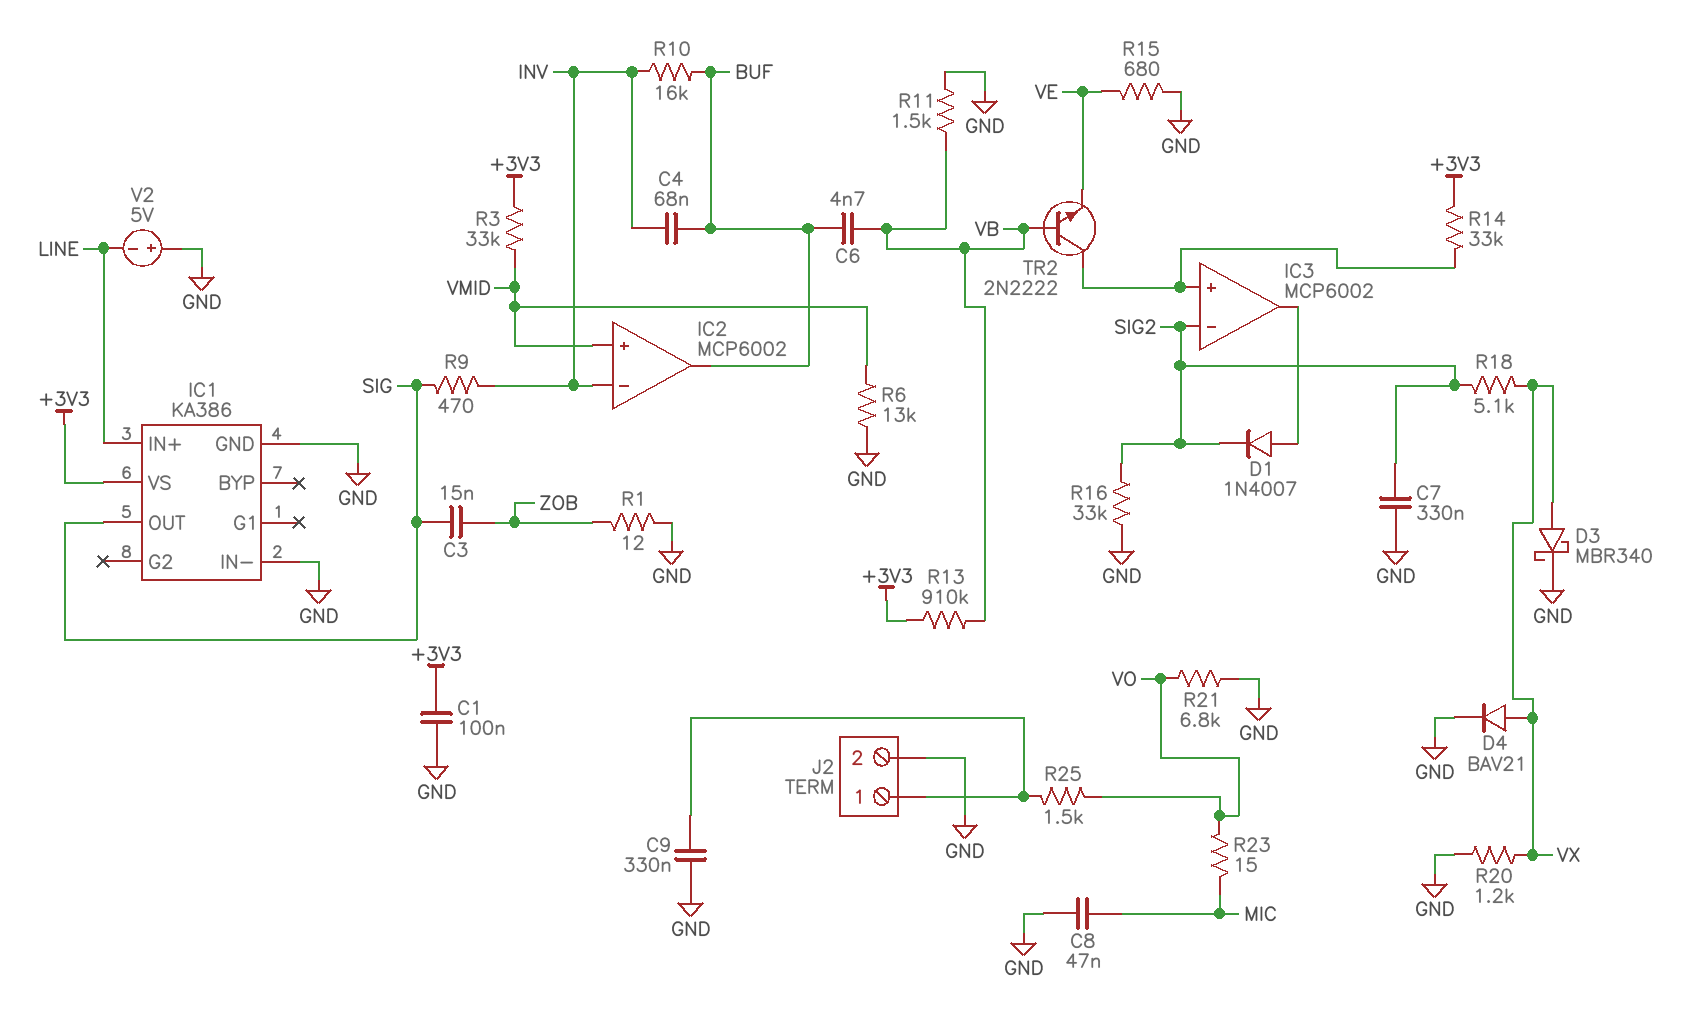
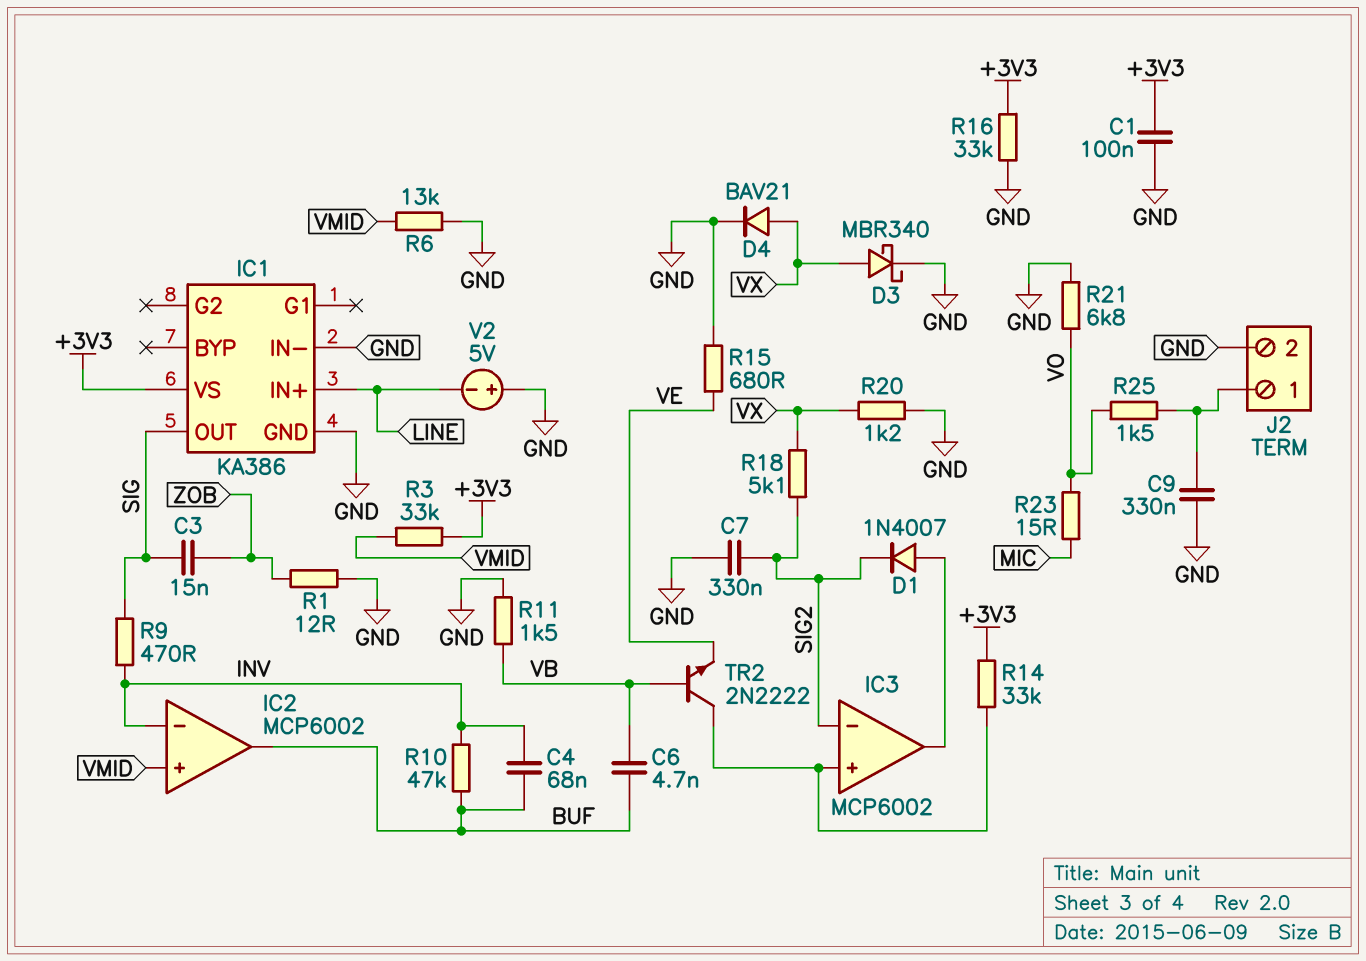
C8: 47nF (GND, MIC) -> none
R10: 16k (BUF, INV) -> 47k (BUF, INV)
R13: 910k (+3V3, VB) -> none
R16: 33k (GND, SIG2) -> 33k (+3V3, GND)

